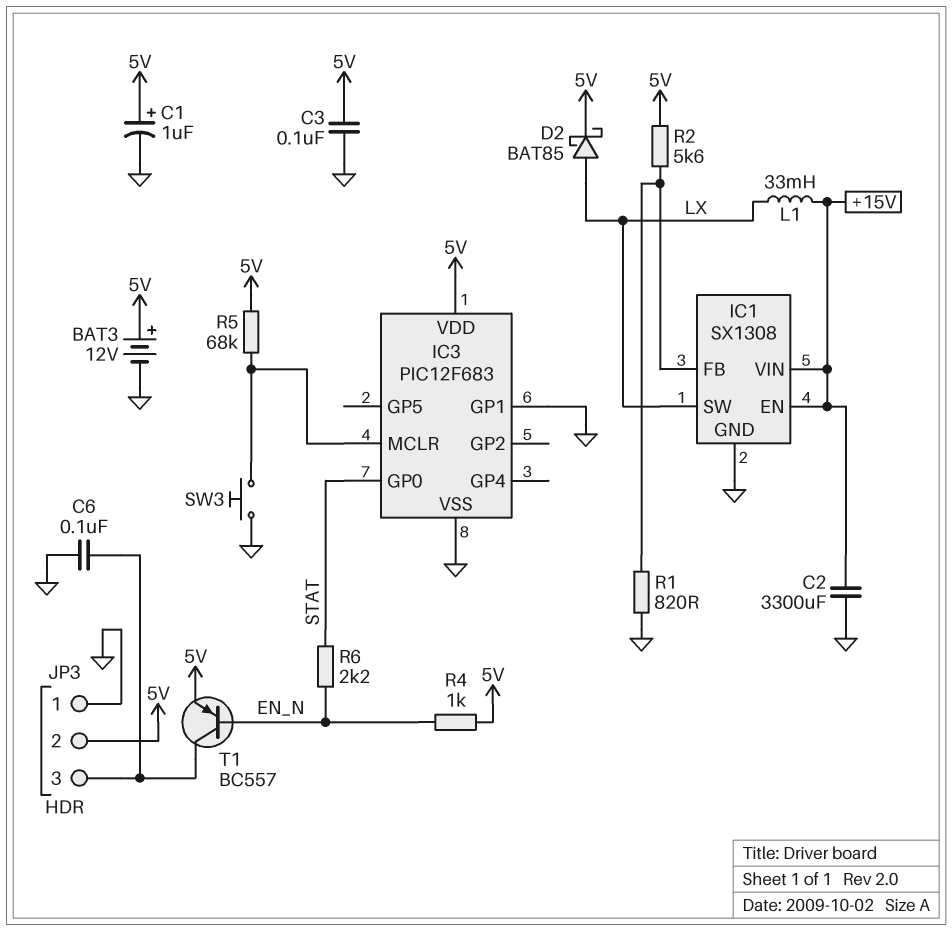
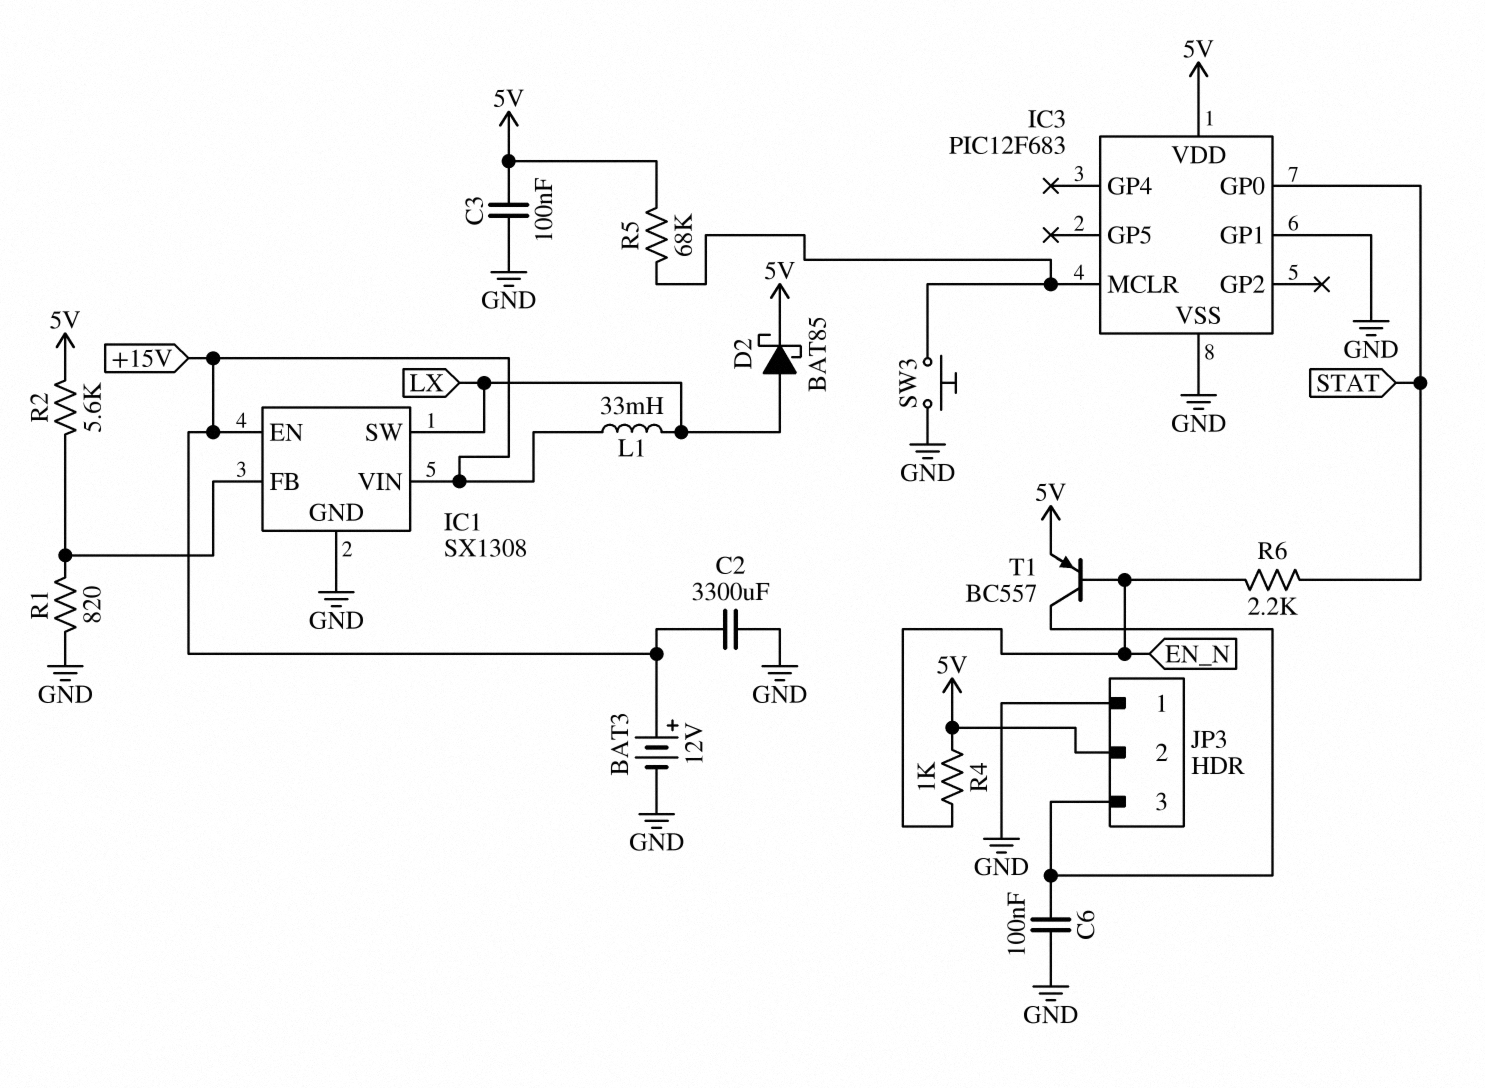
BAT3: 12V (plus 5V, minus GND) -> 12V (plus +15V, minus GND)
C1: 1uF (plus 5V, minus GND) -> none

